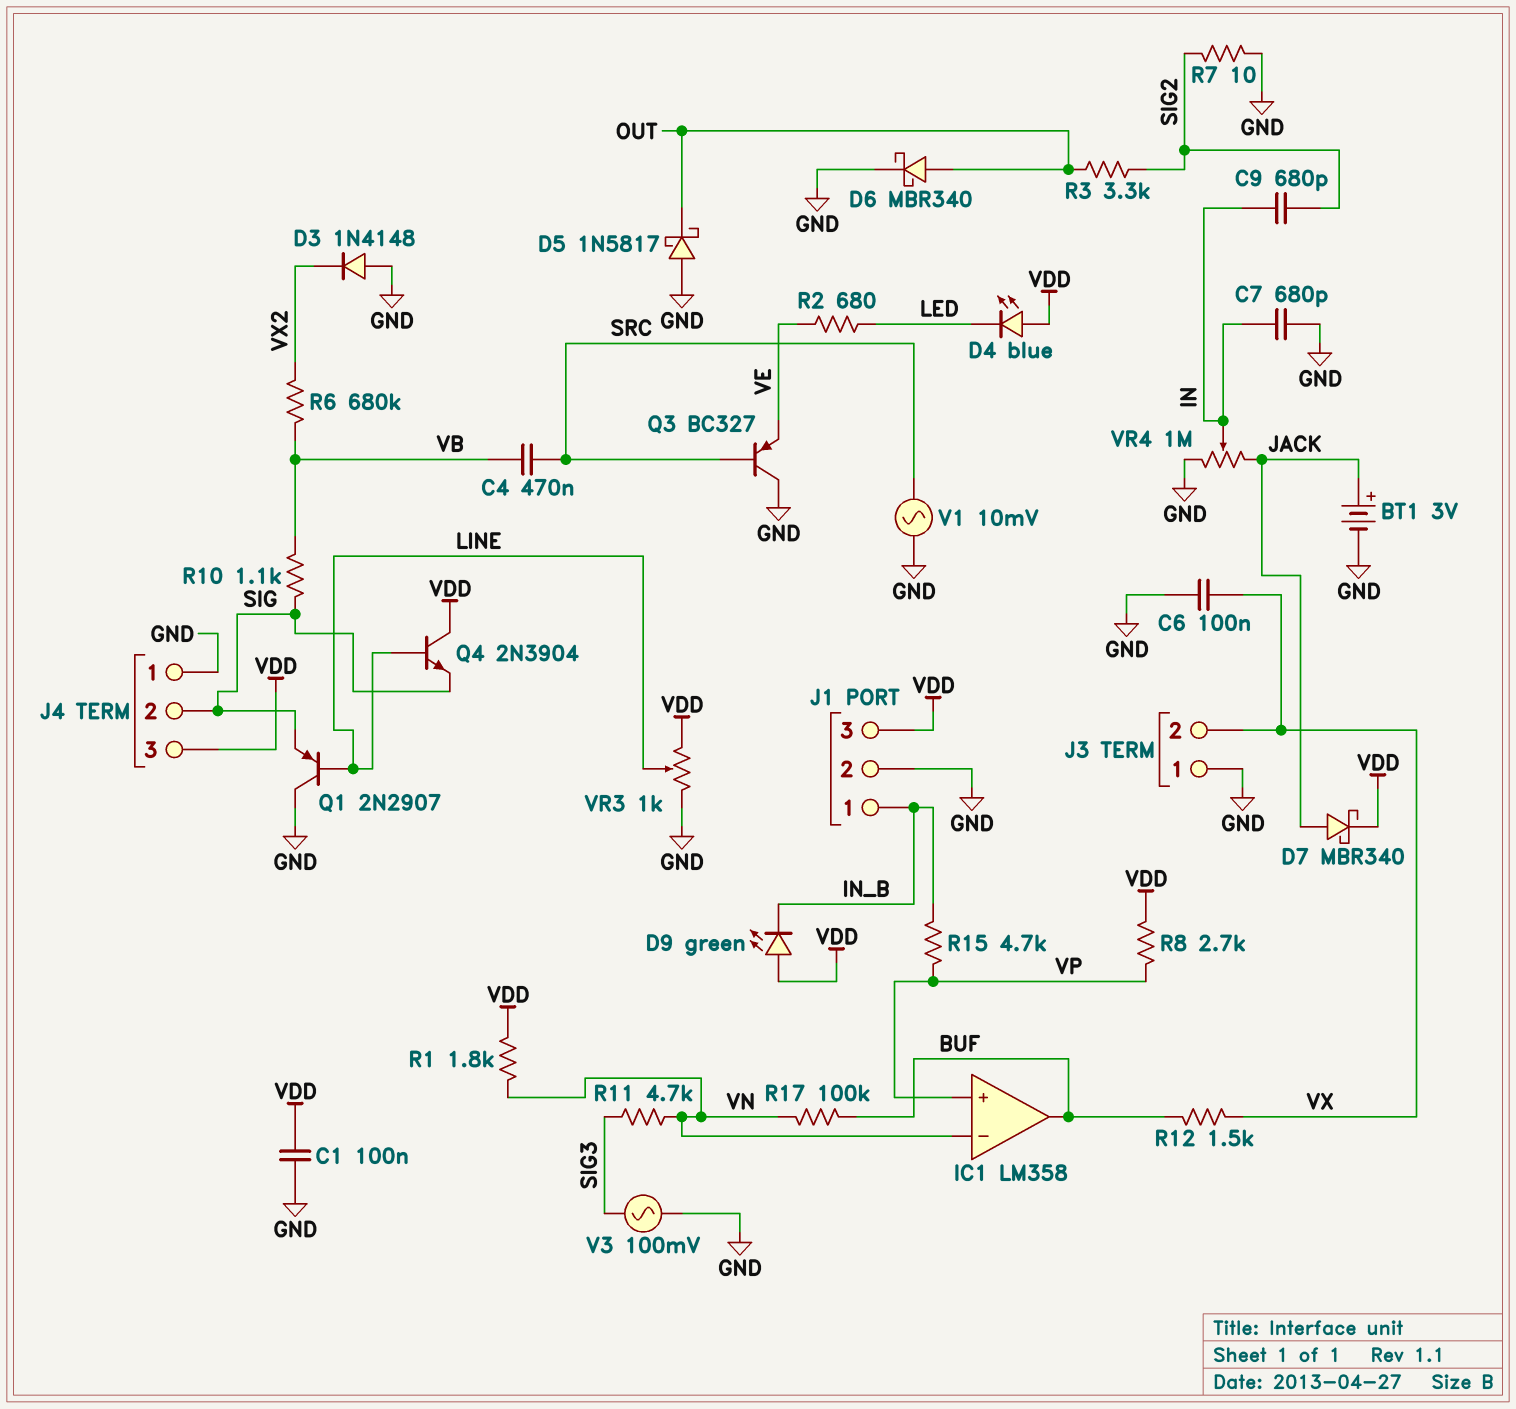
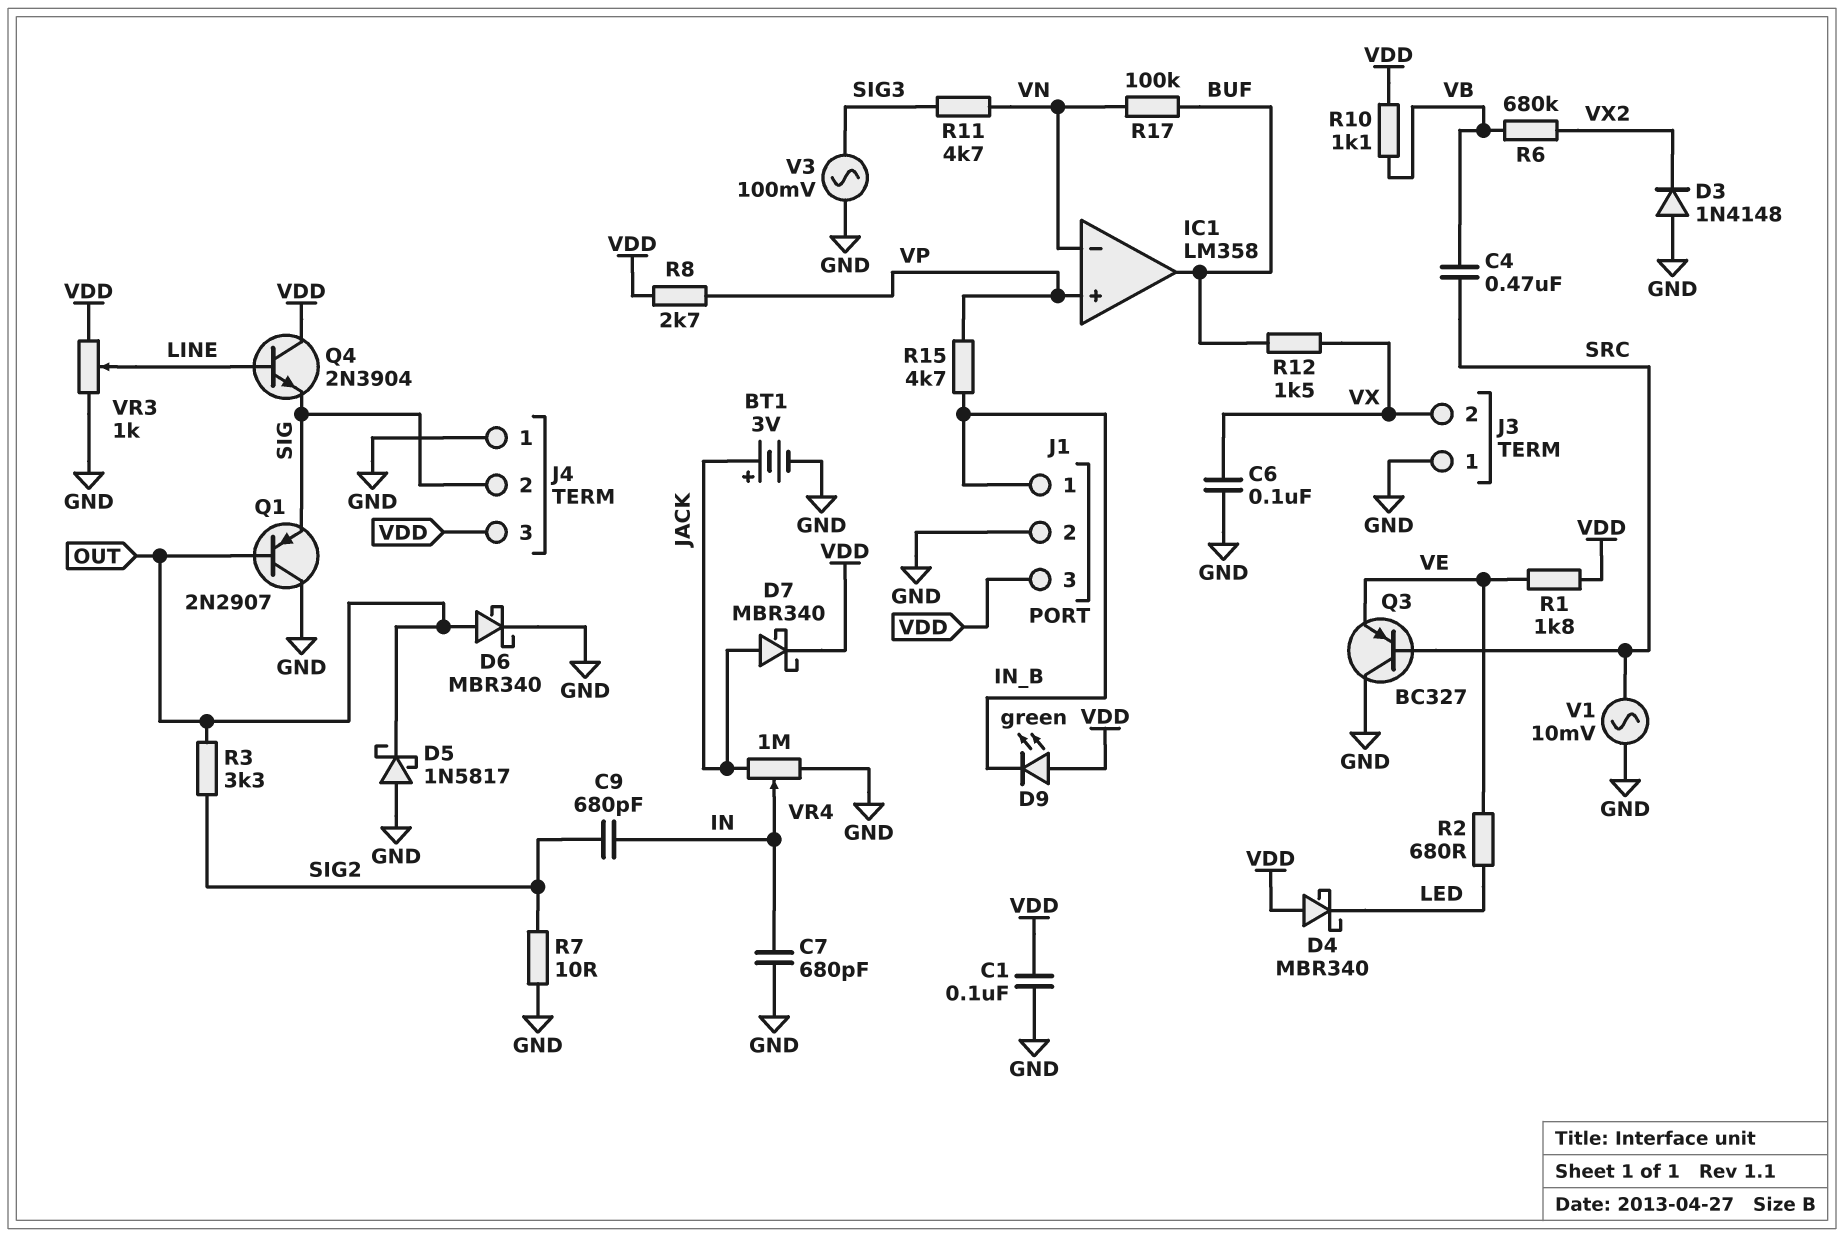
D4: LED blue (A VDD, K LED) -> schottky MBR340 (A VDD, K LED)
Q1: PNP 2N2907 (B LINE, C GND, E SIG) -> PNP 2N2907 (B OUT, C GND, E SIG)
R1: 1.8k (VDD, VN) -> 1.8k (VDD, VE)
R10: 1.1k (SIG, VB) -> 1.1k (VB, VDD)

